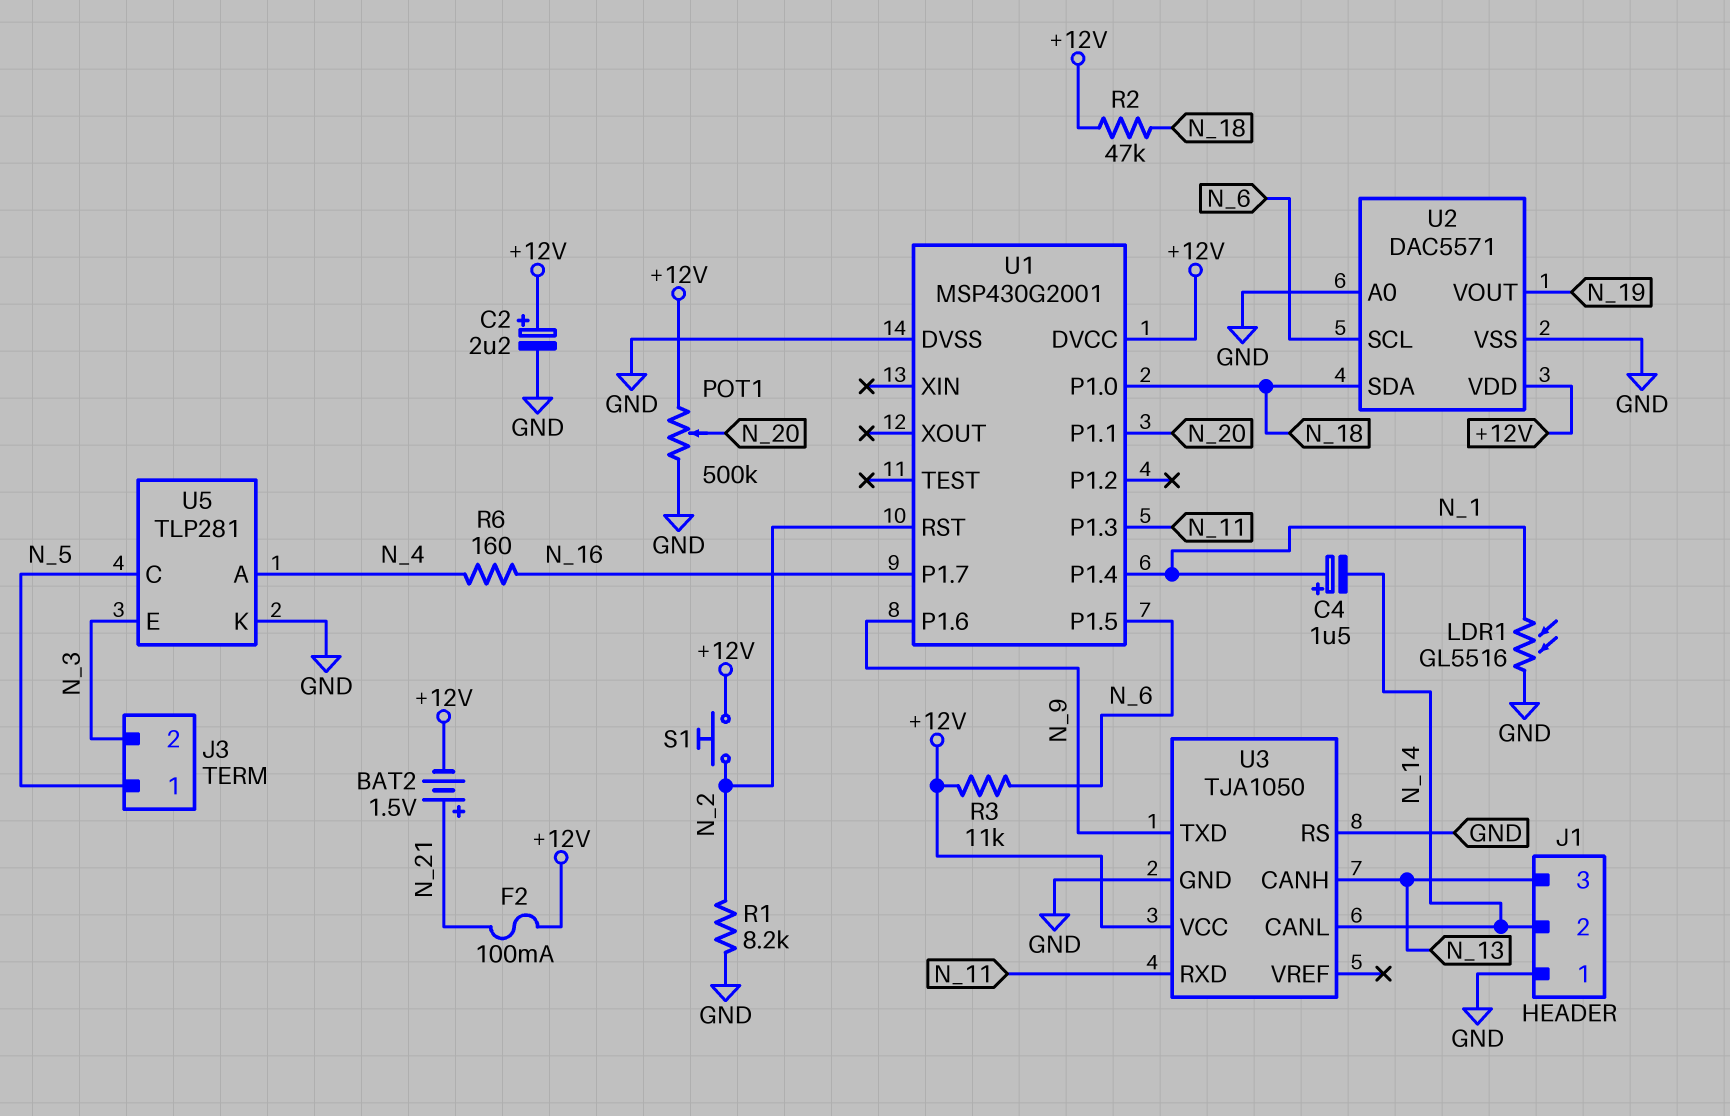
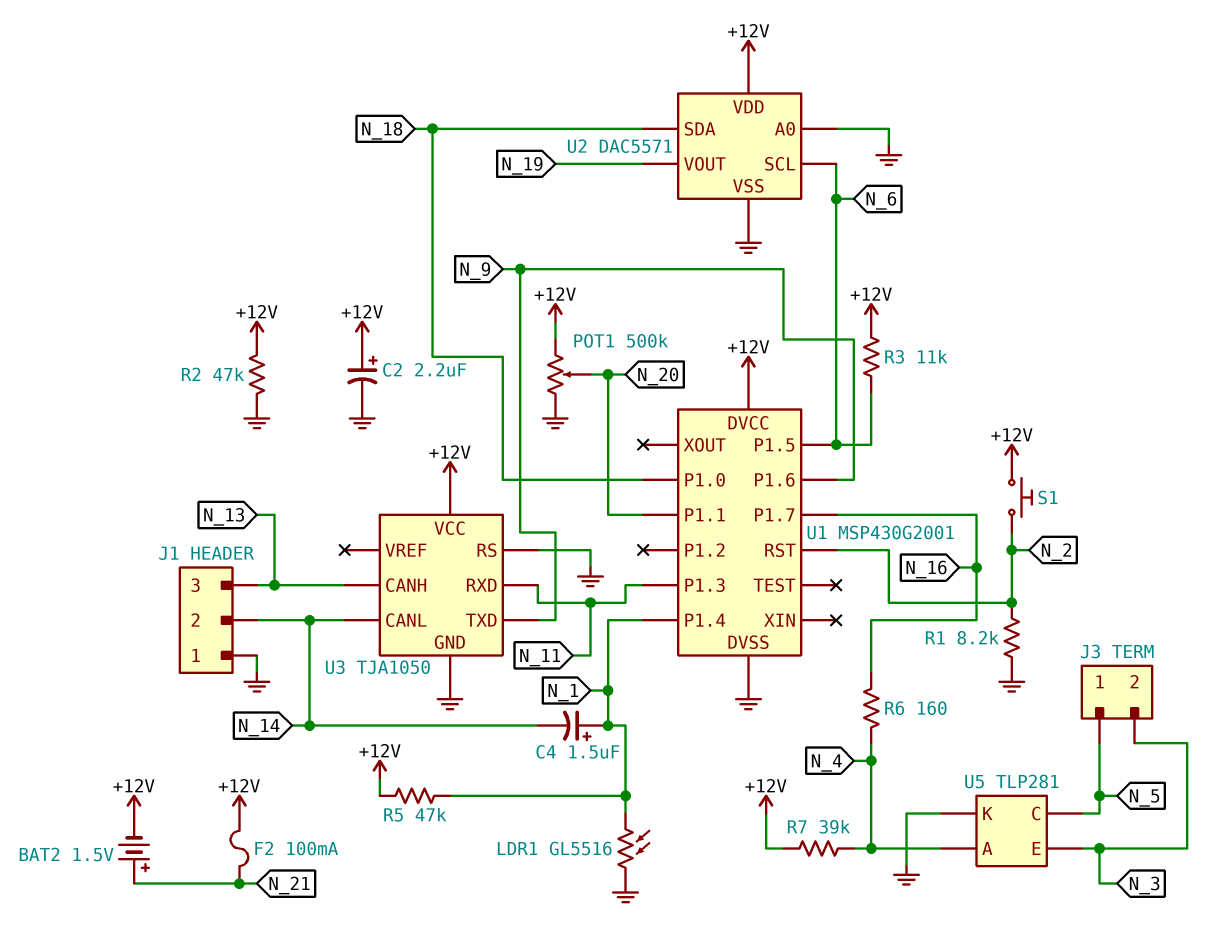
R2: 47k (+12V, N_18) -> 47k (+12V, GND)
R5: none -> 47k (+12V, N_1)
R7: none -> 39k (+12V, N_4)

